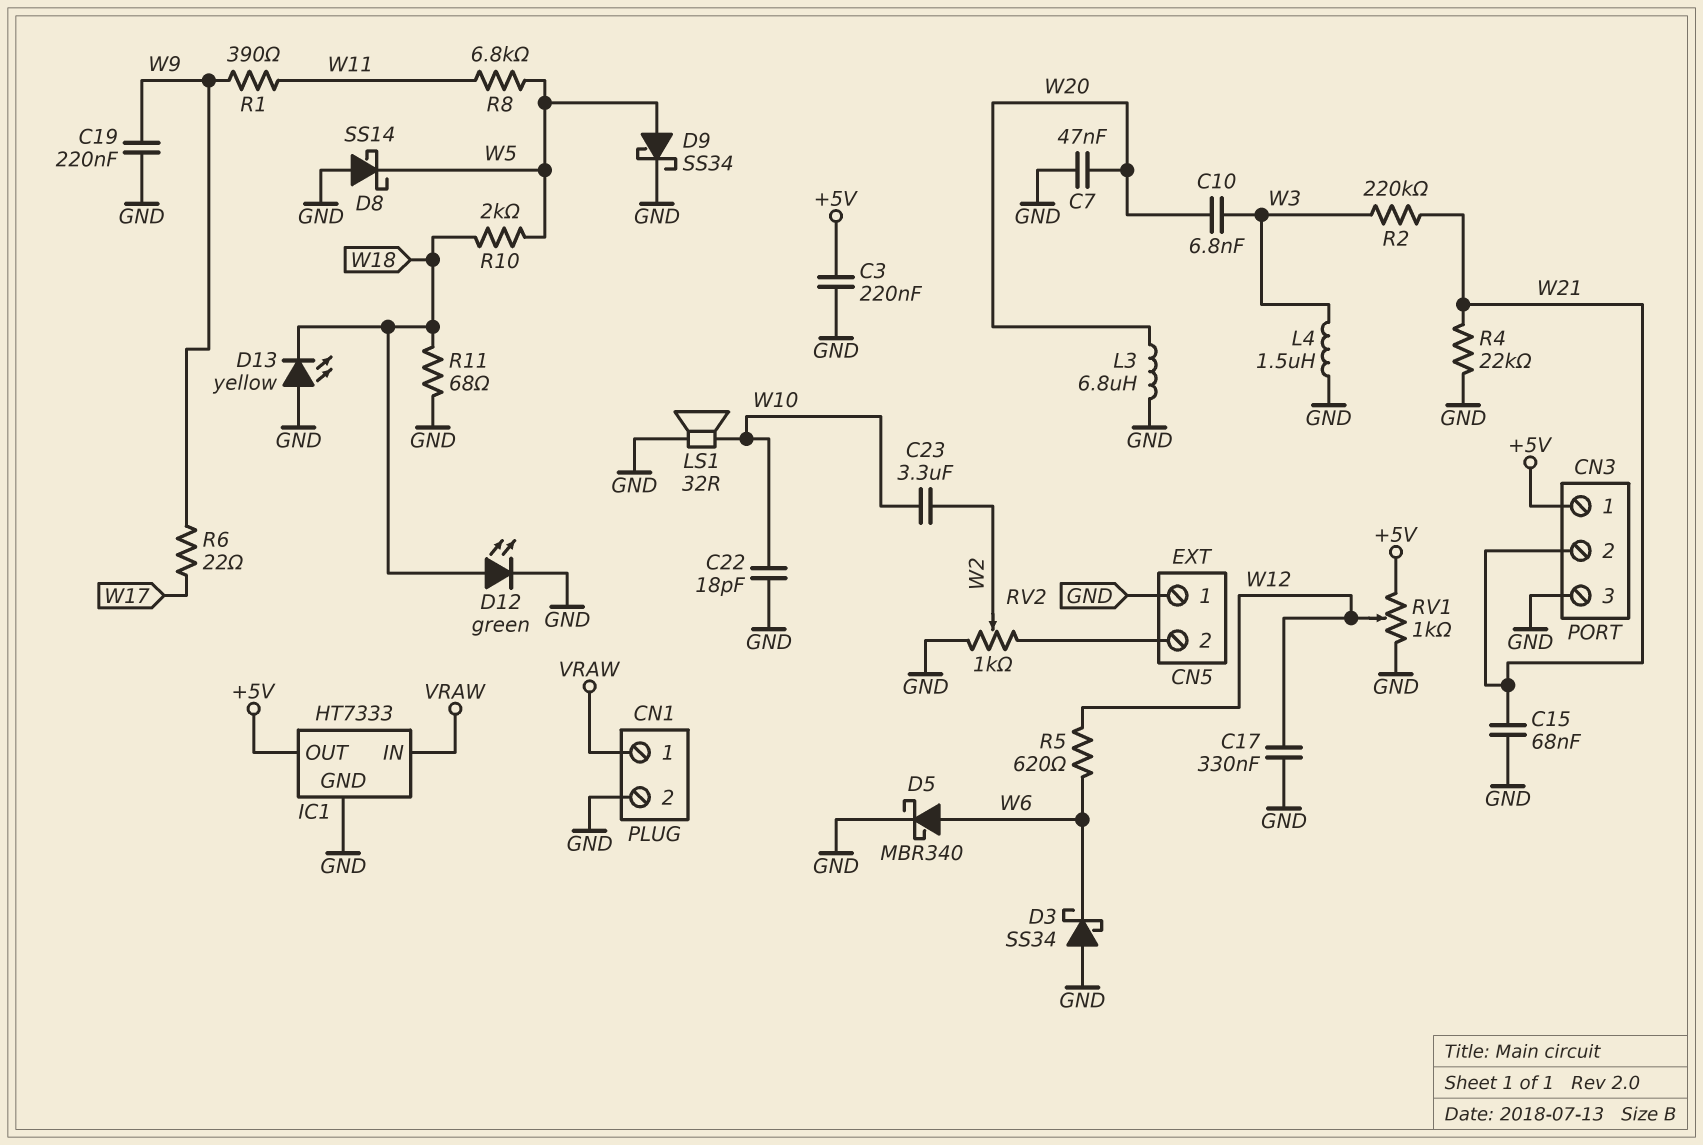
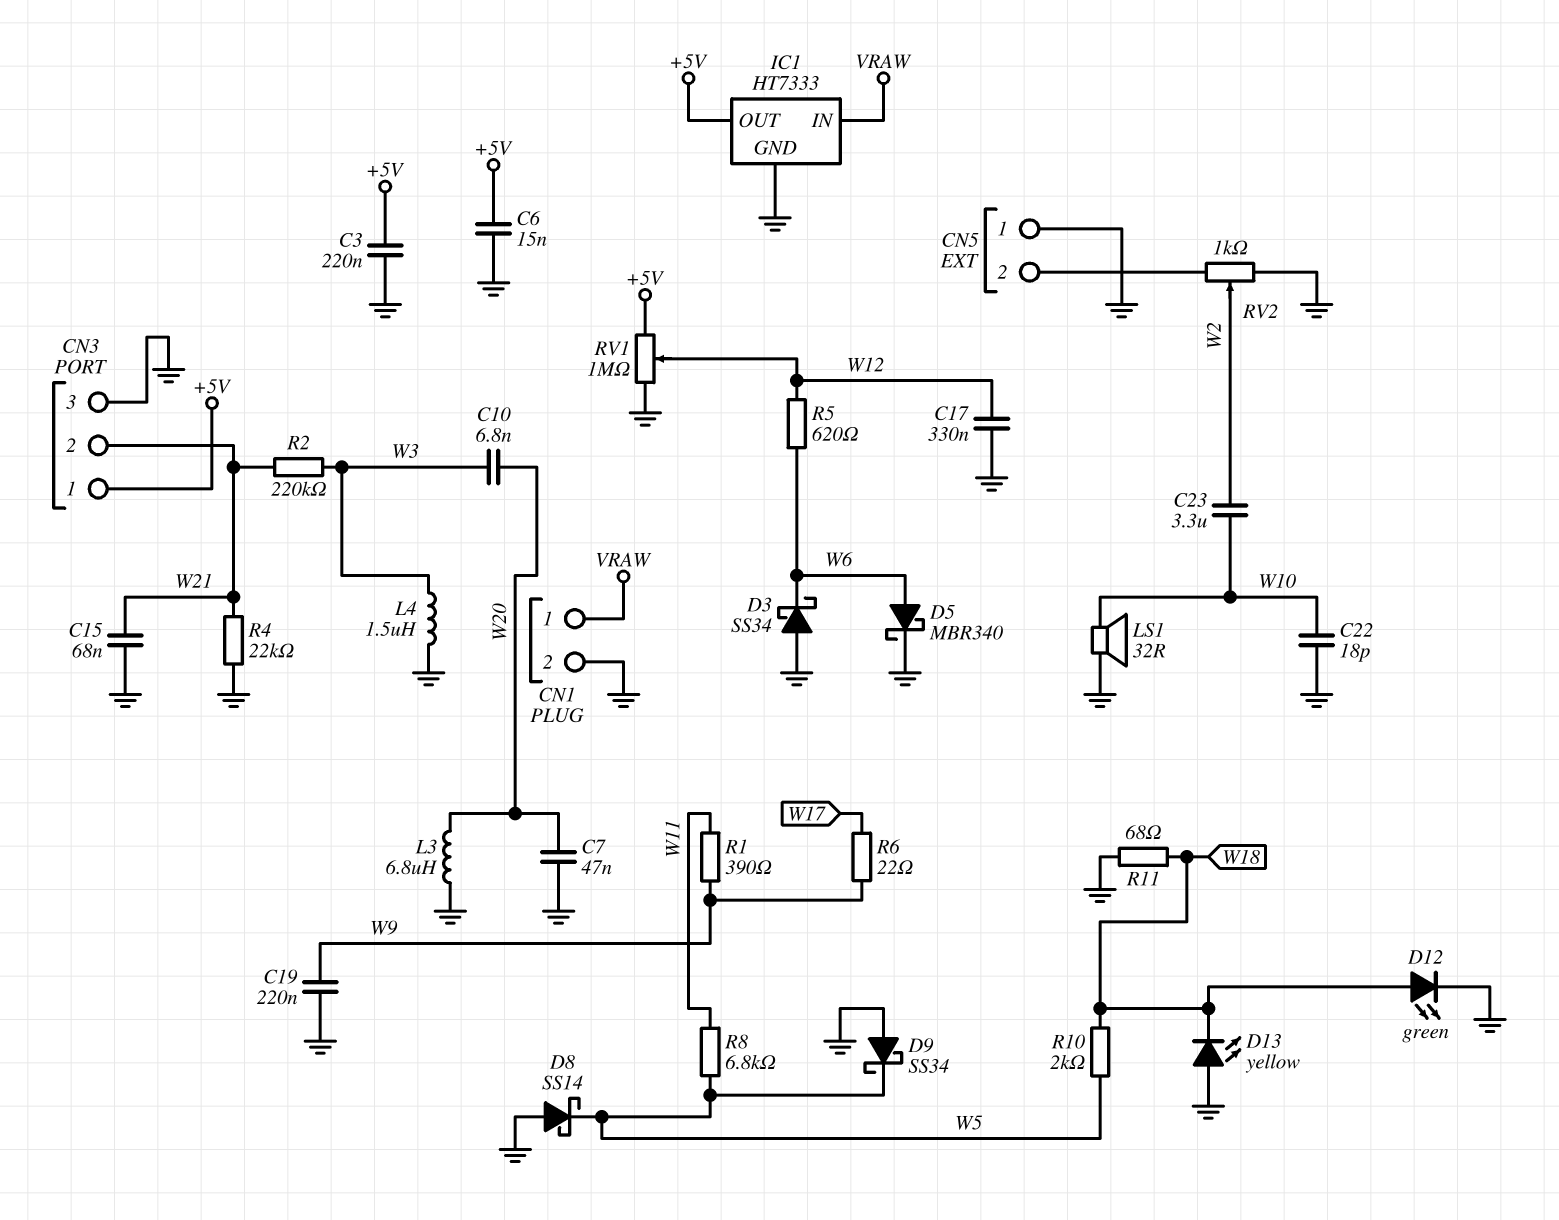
C6: none -> 15nF (+5V, GND)
D9: schottky SS34 (A W5, K GND) -> schottky SS34 (A GND, K W5)
RV1: 1k (+5V, GND, wiper W12) -> 1M (+5V, GND, wiper W12)

